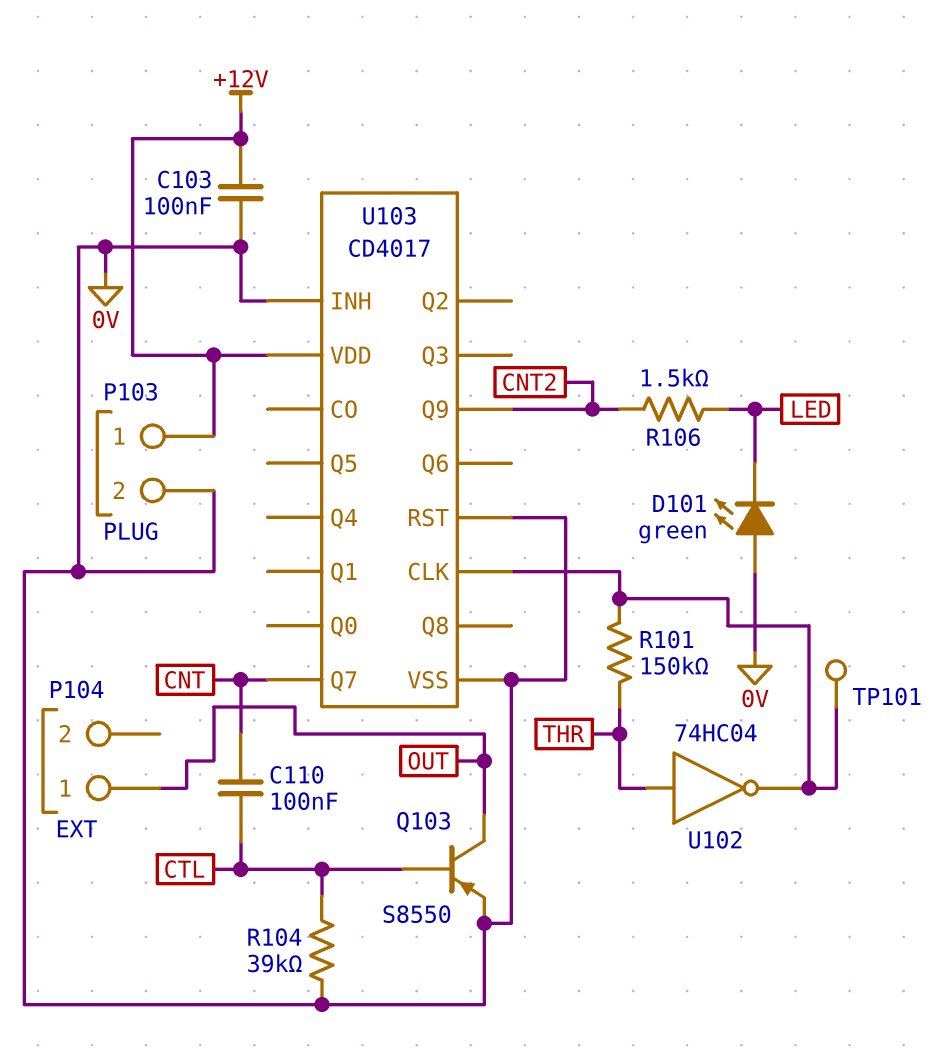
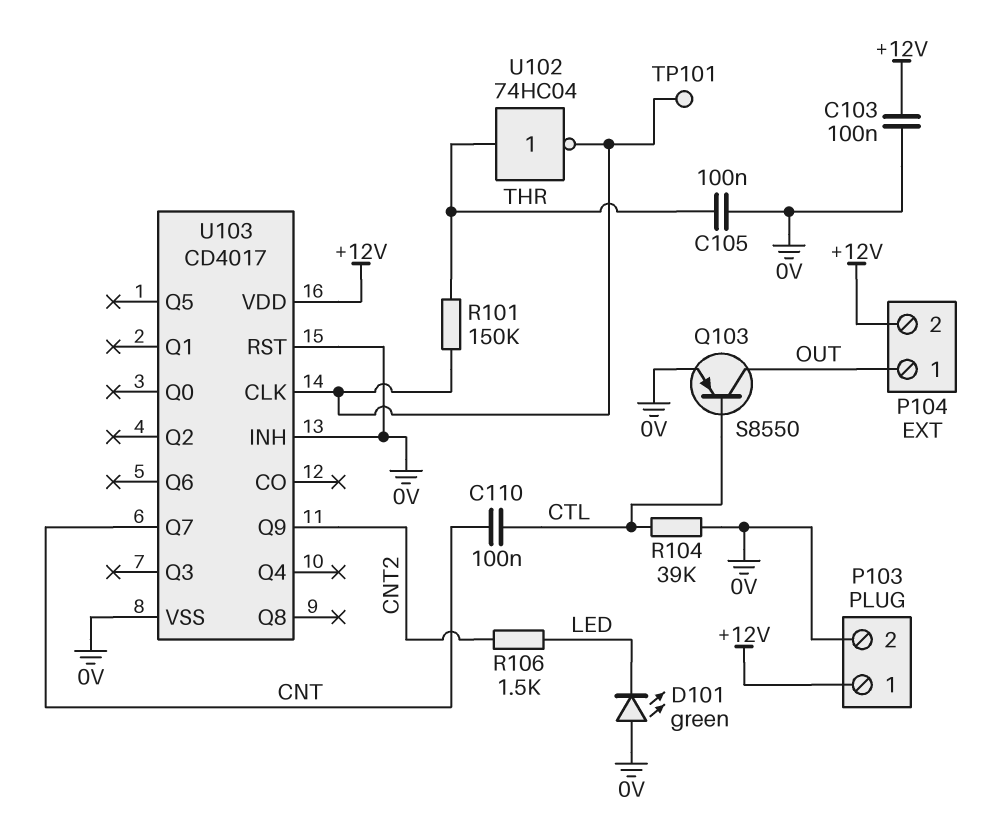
C105: none -> 100nF (0V, THR)
P104 pin 2: none -> +12V

